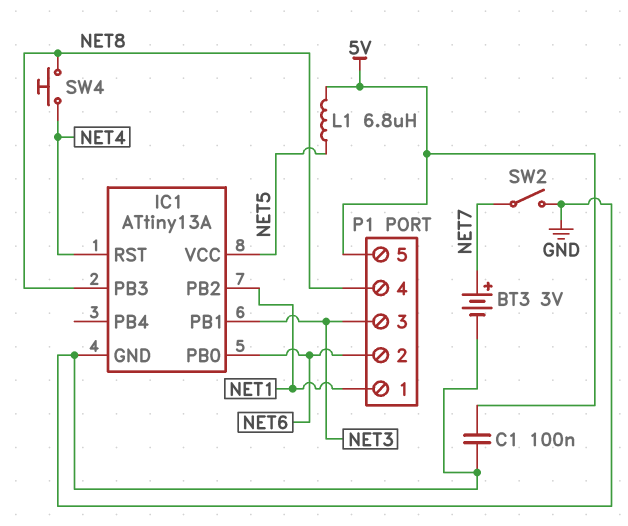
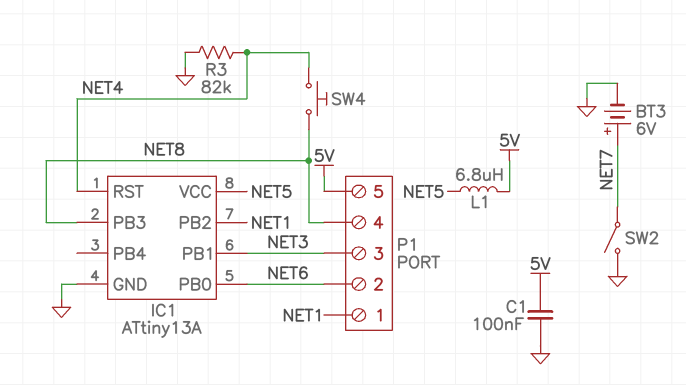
BT3: 3V (plus NET7, minus GND) -> 6V (plus NET7, minus GND)
R3: none -> 82k (GND, NET4)

